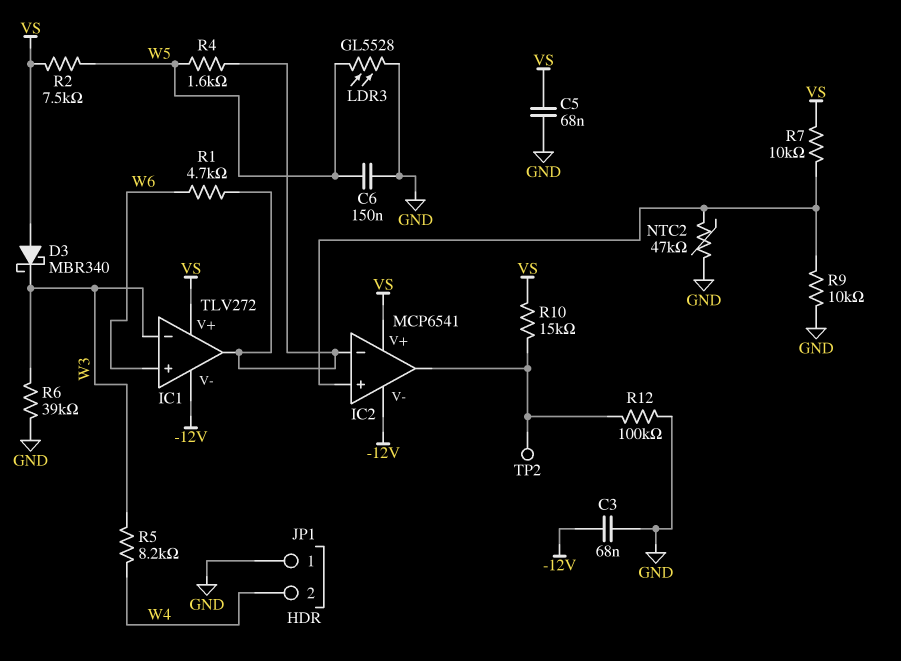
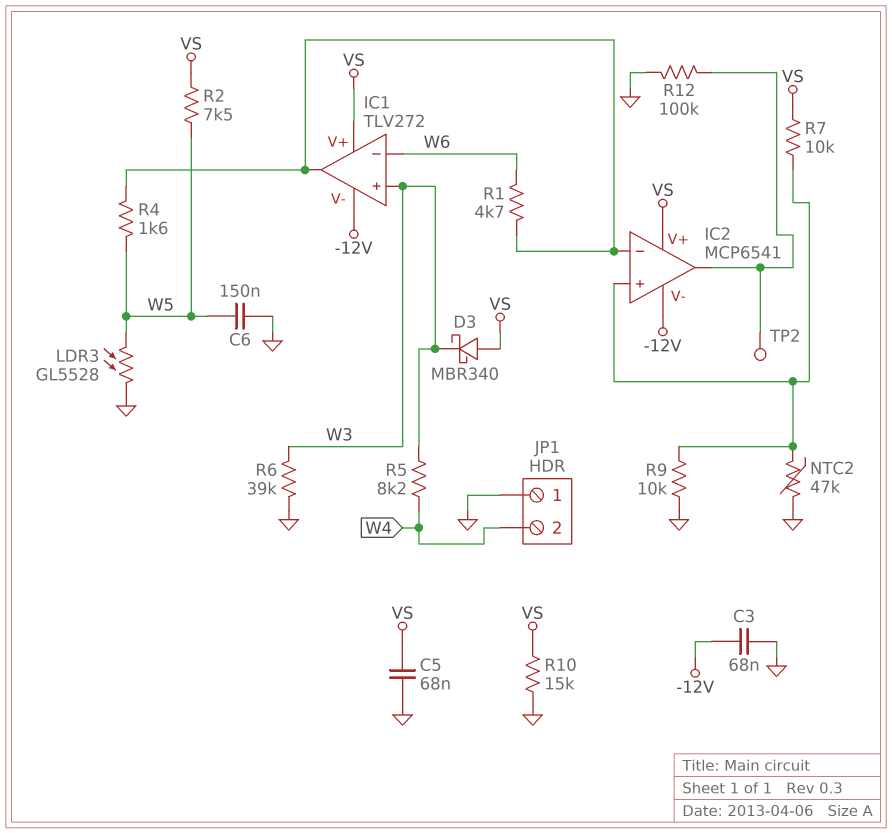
IC1 pin in+: W6 -> W3
IC1 pin in-: W3 -> W6
R10: 15k (IC2/out, VS) -> 15k (GND, VS)

